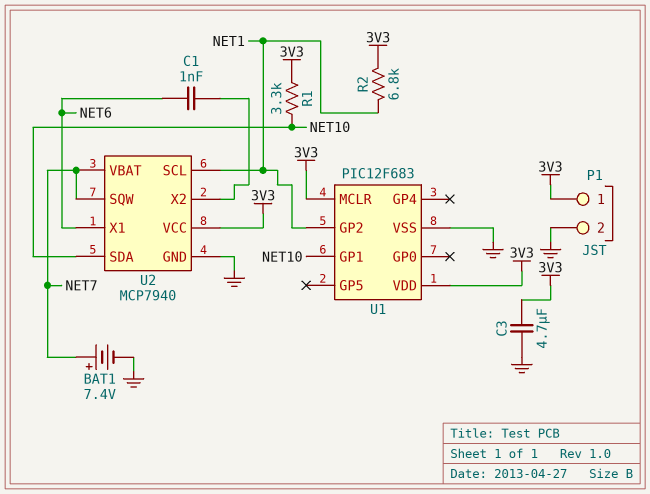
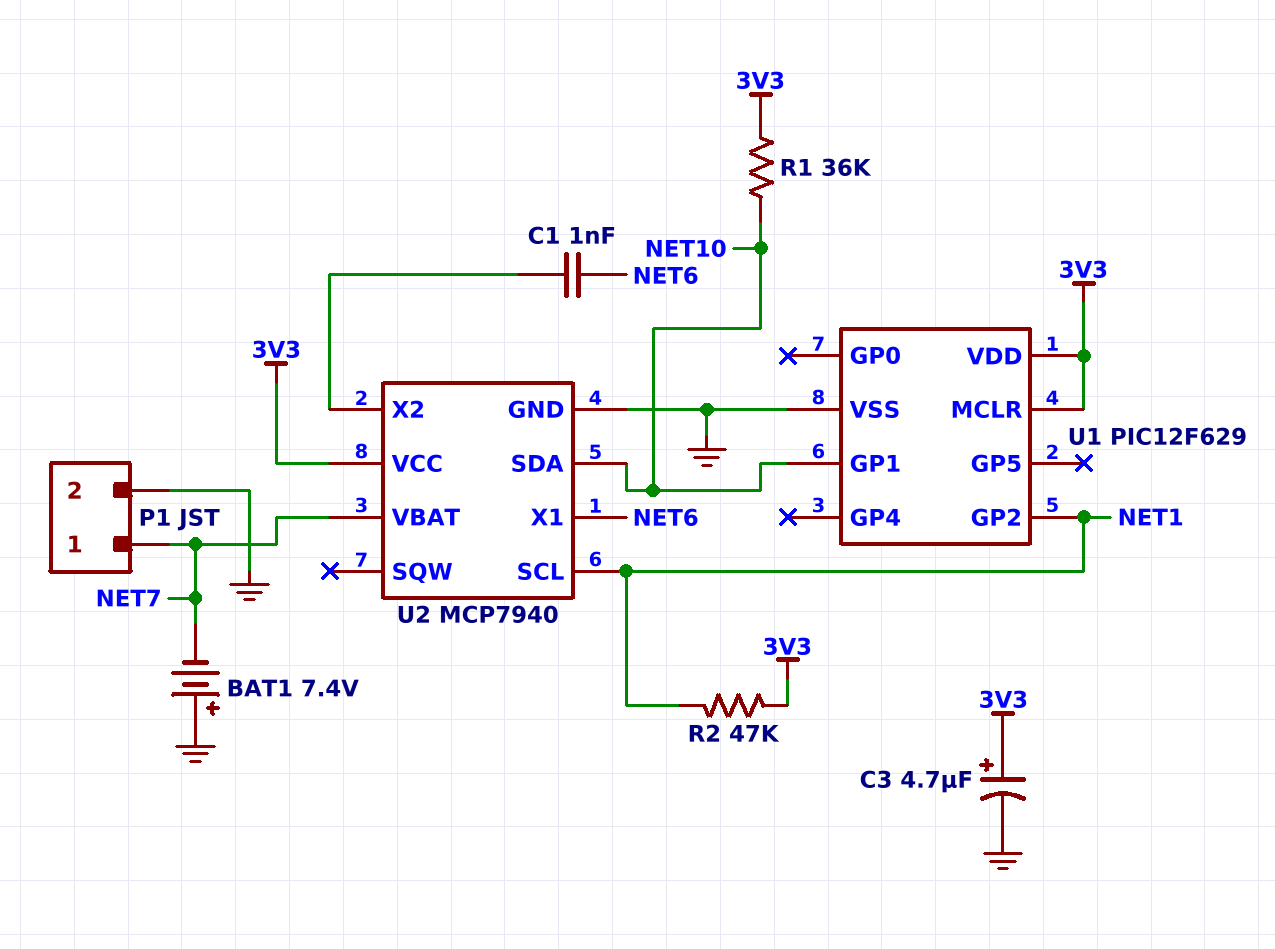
BAT1: 7.4V (plus NET7, minus GND) -> 7.4V (plus GND, minus NET7)
C3: 4.7uF (3V3, GND) -> 4.7uF (plus 3V3, minus GND)
P1 pin 1: 3V3 -> NET7
R1: 3.3k (3V3, NET10) -> 36k (3V3, NET10)
R2: 6.8k (3V3, NET1) -> 47k (3V3, NET1)
U1: PIC12F683 -> PIC12F629
U2 pin SQW: NET7 -> none

